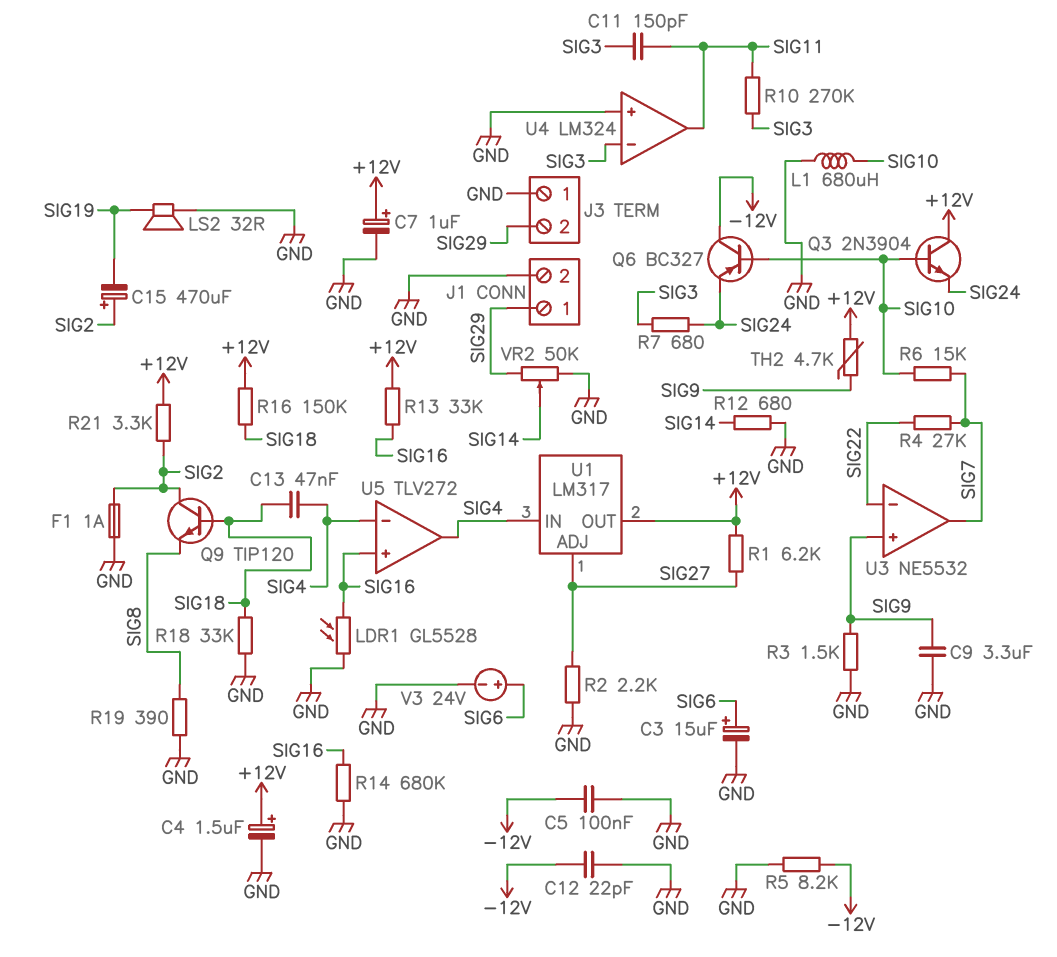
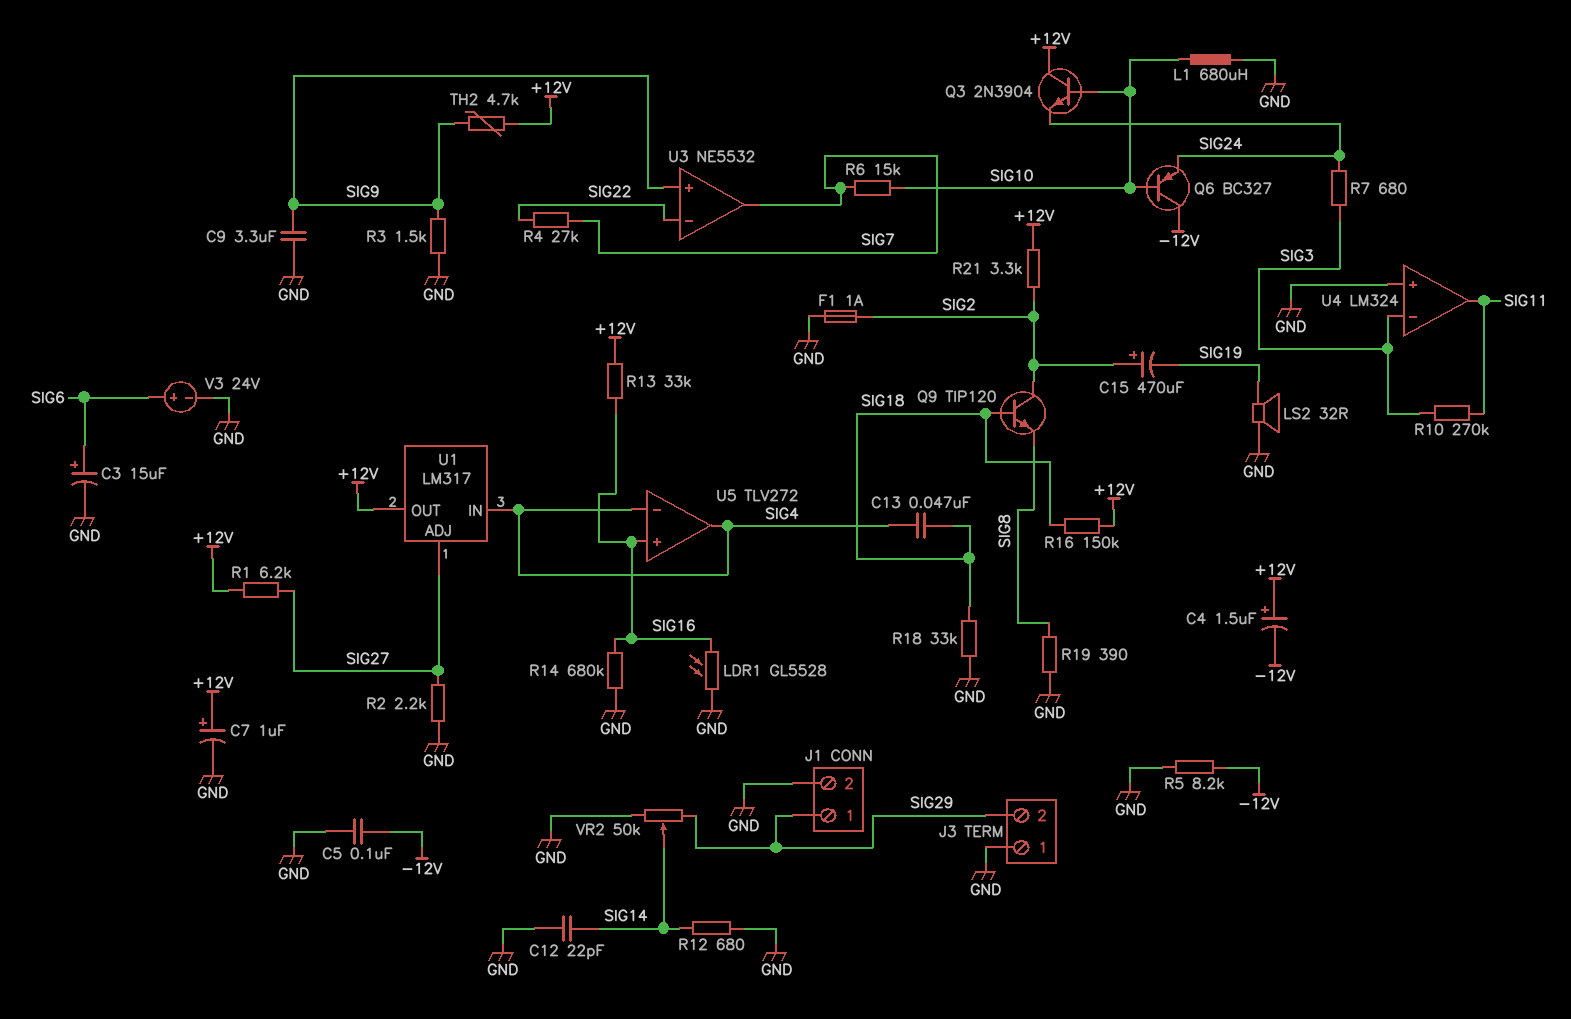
C4: 1.5uF (plus +12V, minus GND) -> 1.5uF (plus +12V, minus -12V)
C11: 150pF (SIG3, SIG11) -> none
C12: 22pF (-12V, GND) -> 22pF (GND, SIG14)

